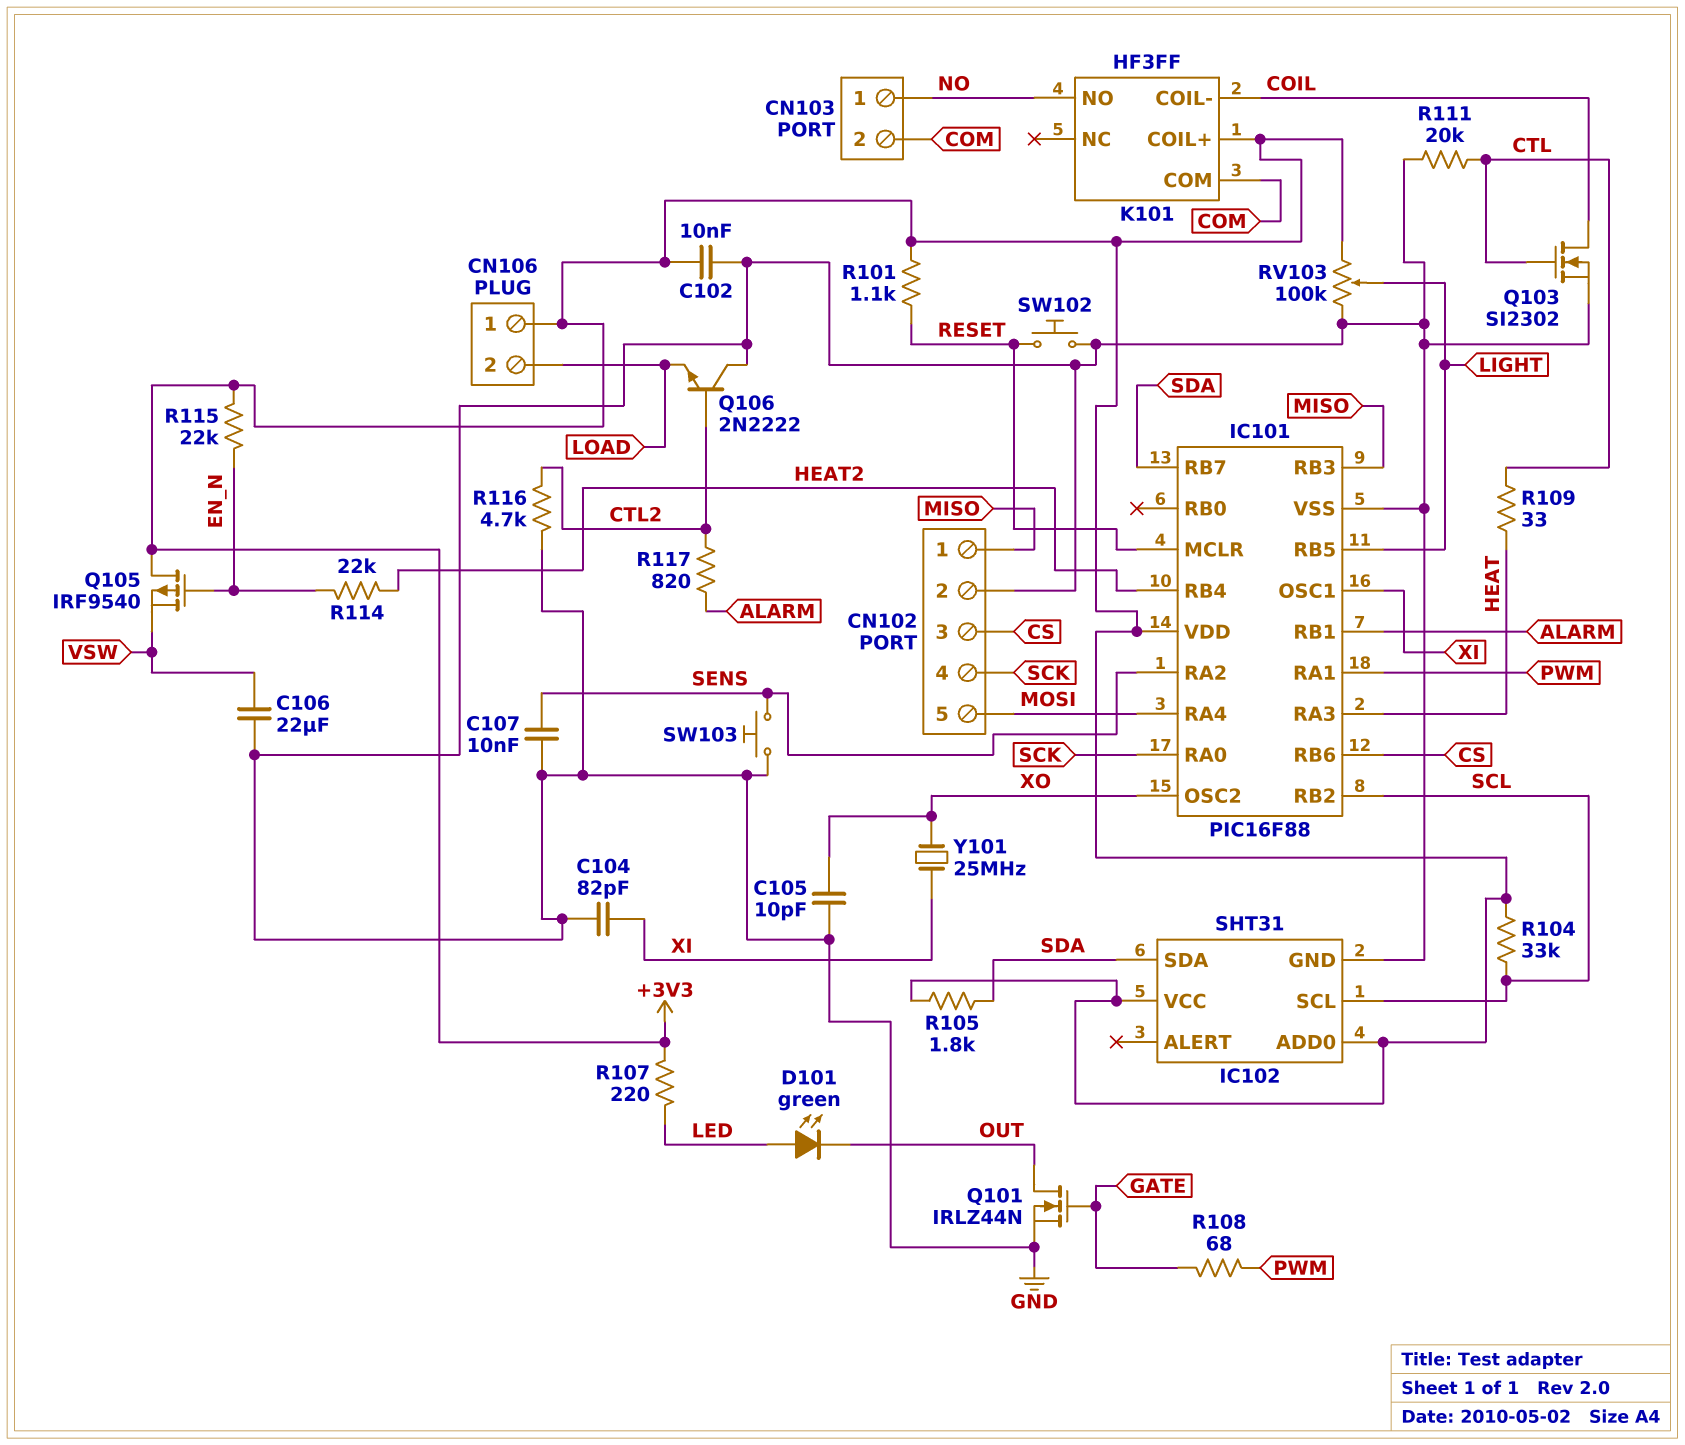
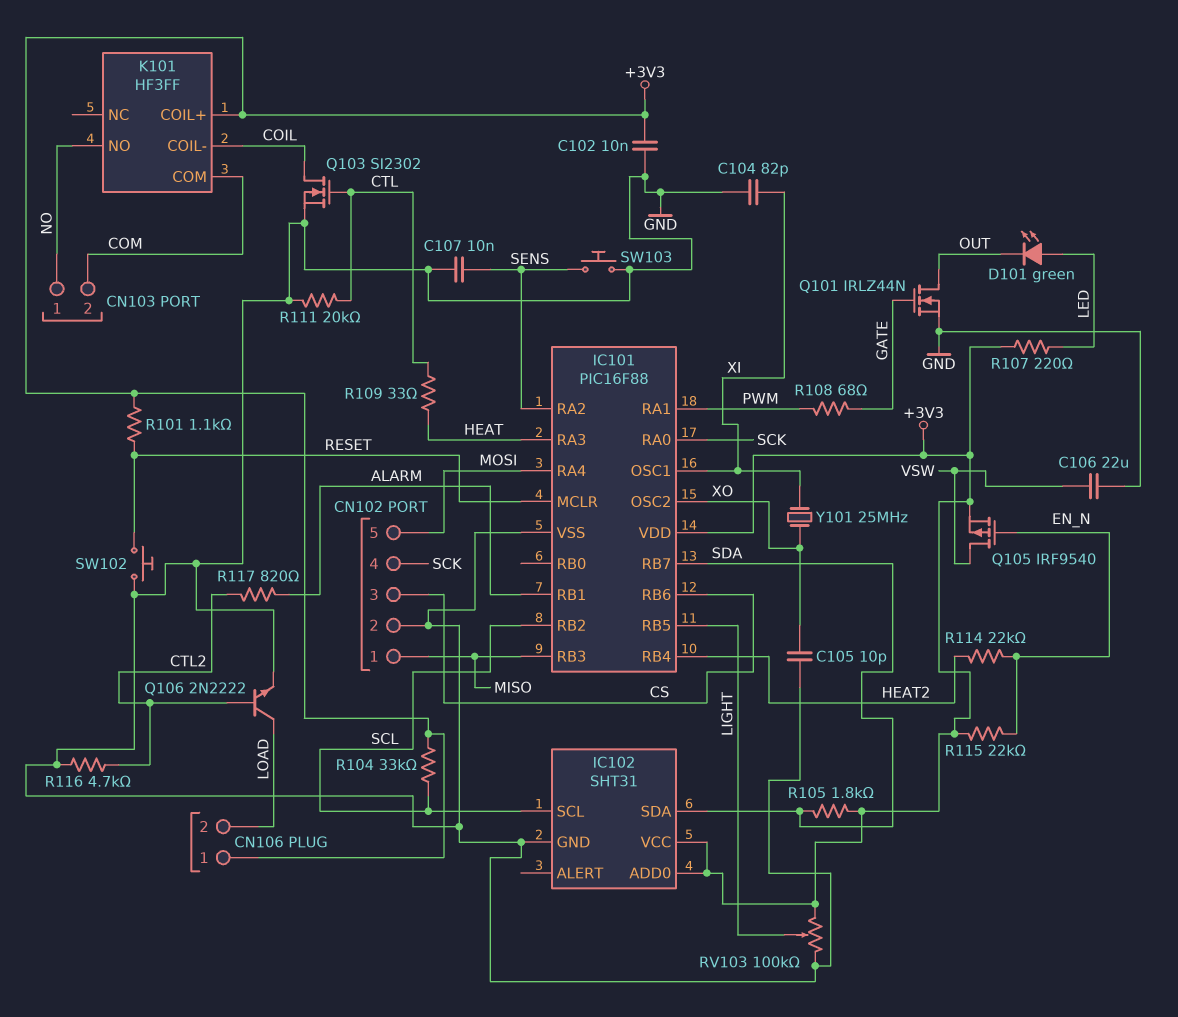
Q105: PMOS IRF9540 (G EN_N, D +3V3, S VSW) -> PMOS IRF9540 (G EN_N, D VSW, S +3V3)
Q106: NPN 2N2222 (B CTL2, C GND, E LOAD) -> NPN 2N2222 (B CTL2, C LOAD, E GND)

